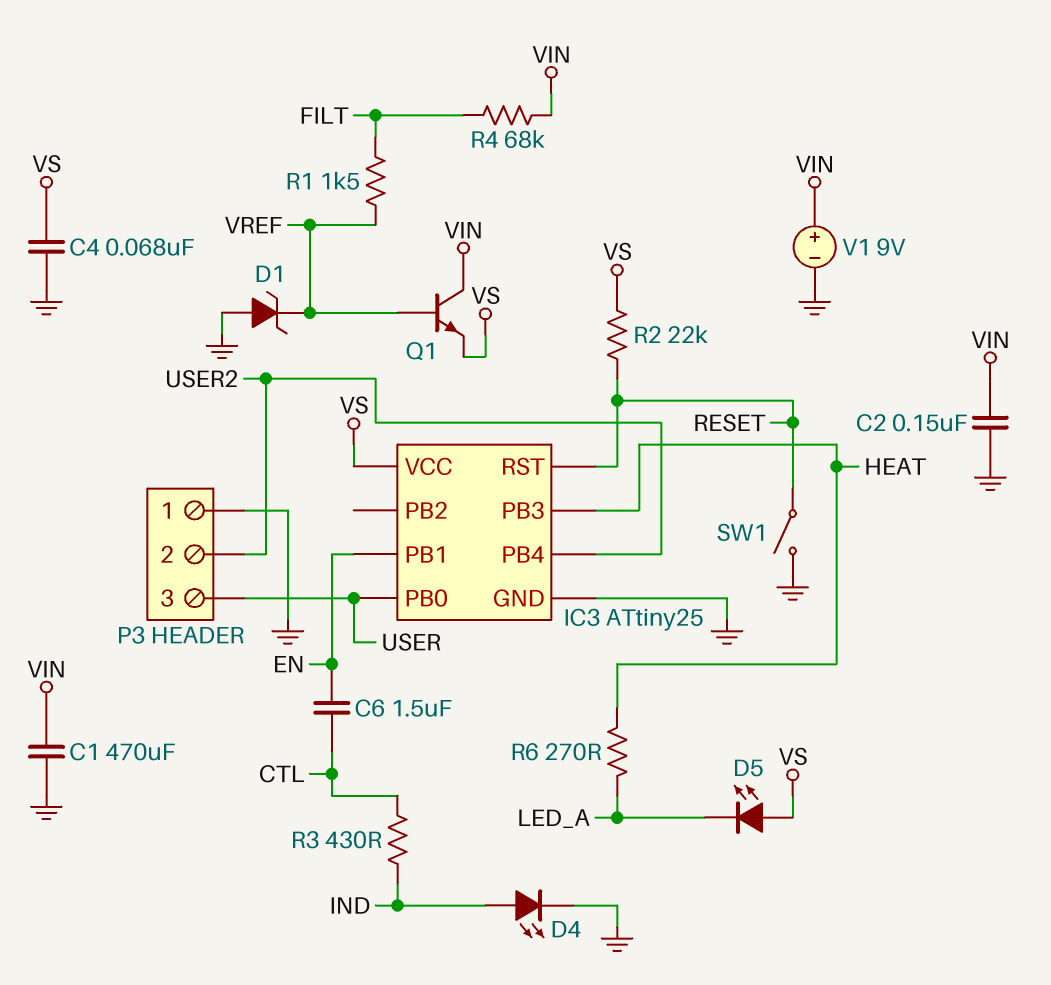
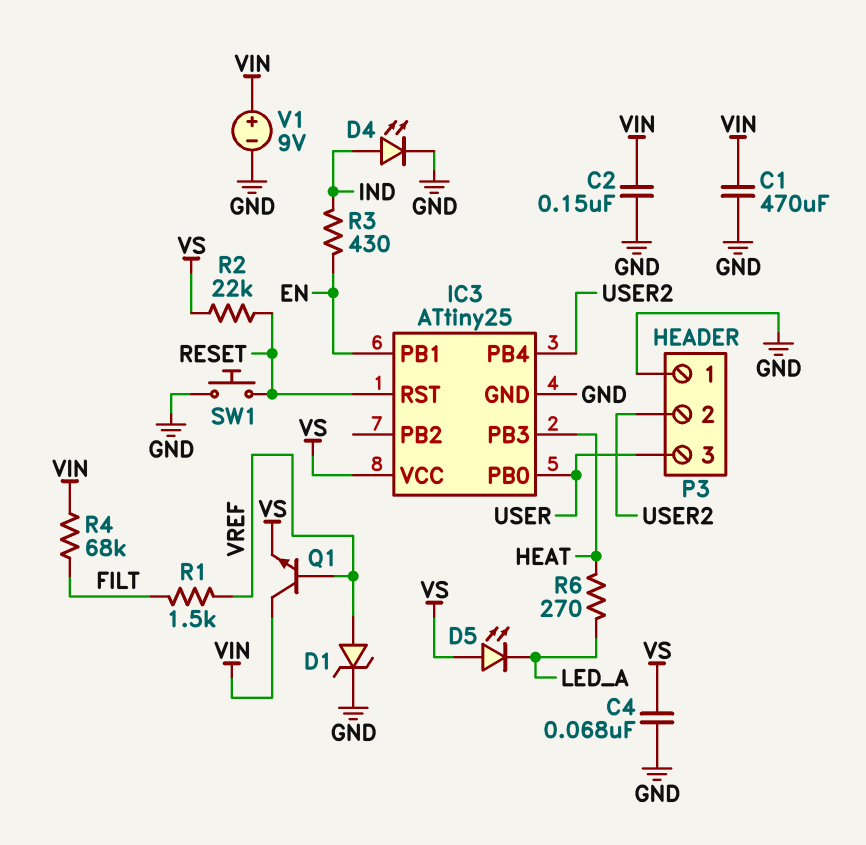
C6: 1.5uF (CTL, EN) -> none
D1: zener (A GND, K VREF) -> zener (A VREF, K GND)
R3: 430 (CTL, IND) -> 430 (EN, IND)
SW1: switch (GND, RESET) -> button (GND, RESET)

